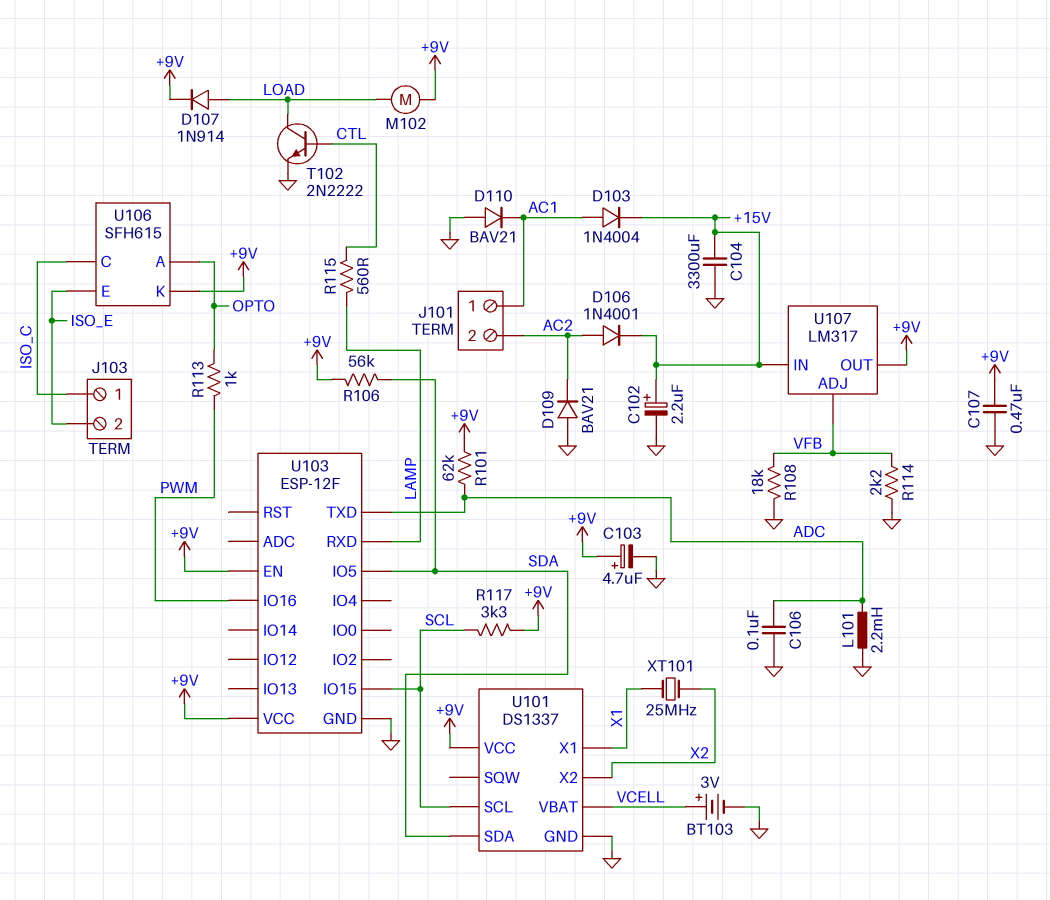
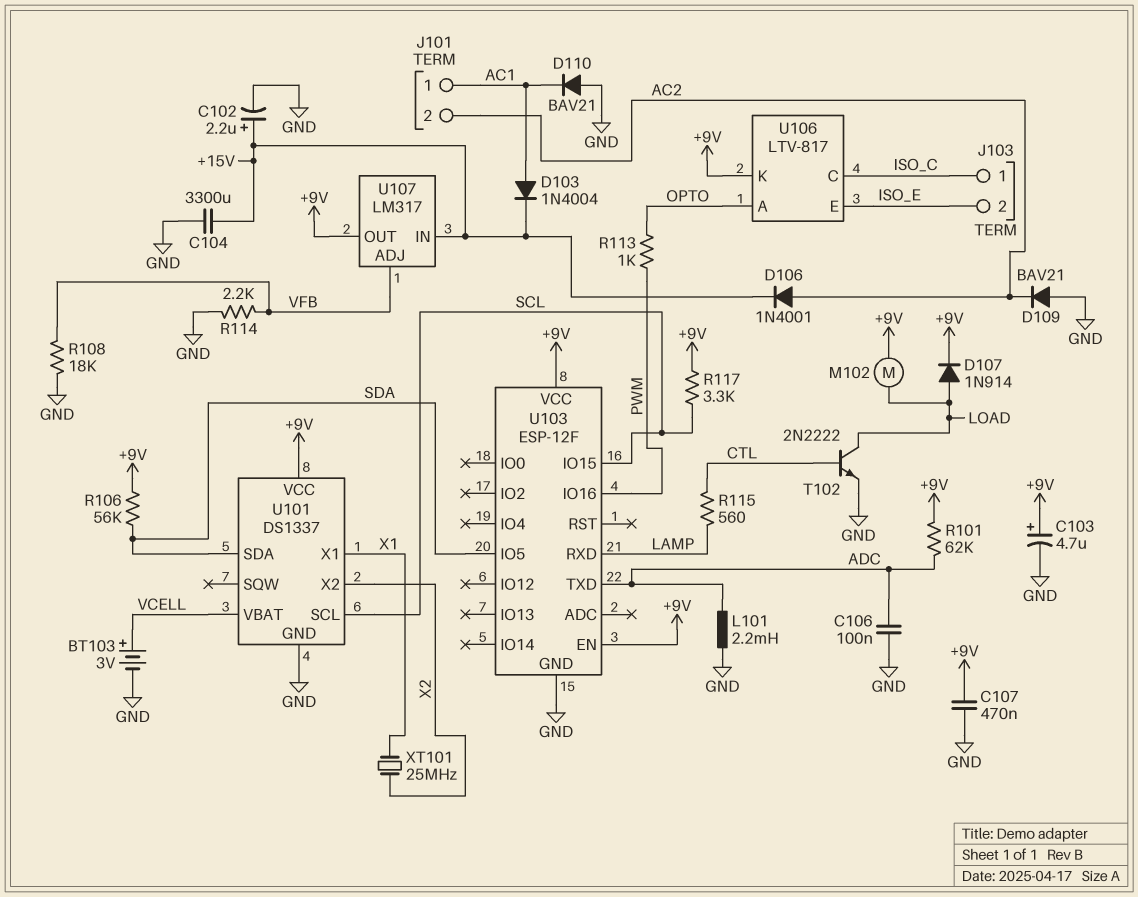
U106: SFH615 -> LTV-817

